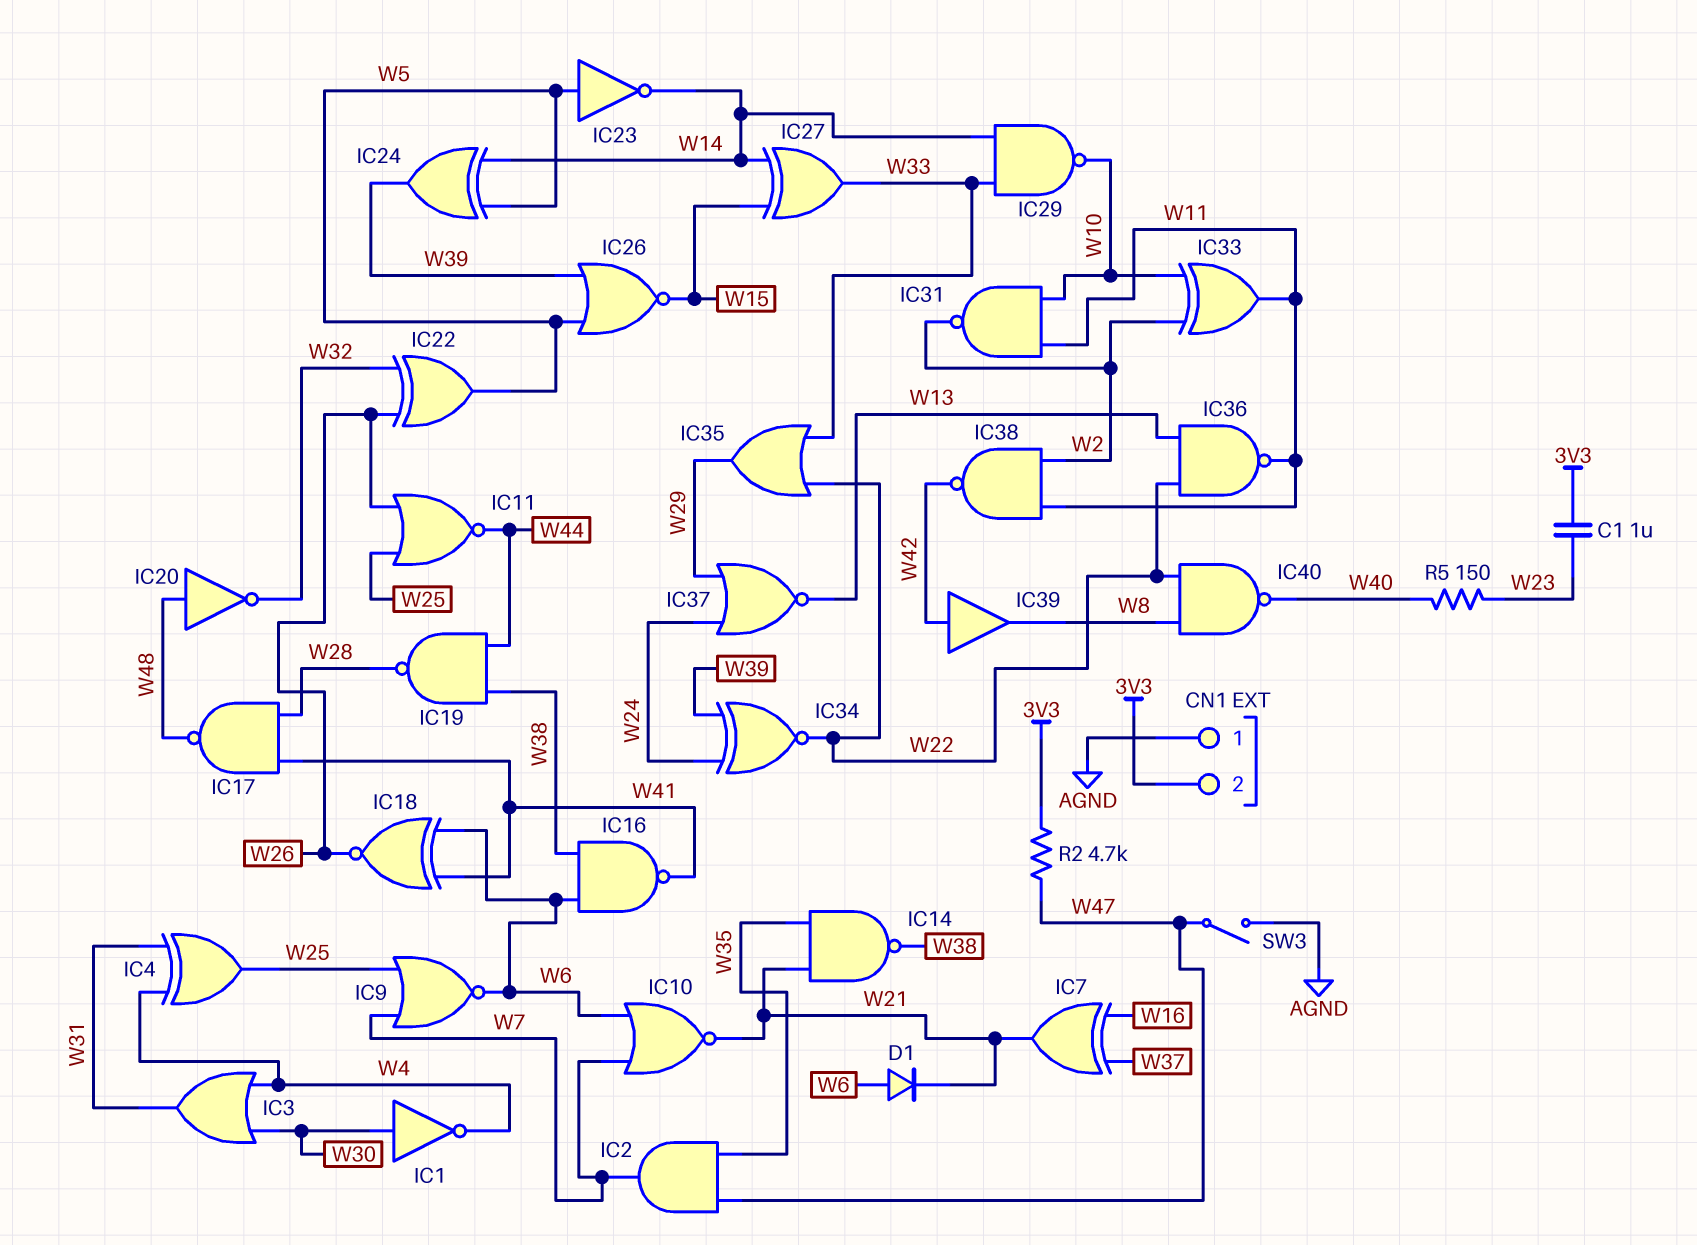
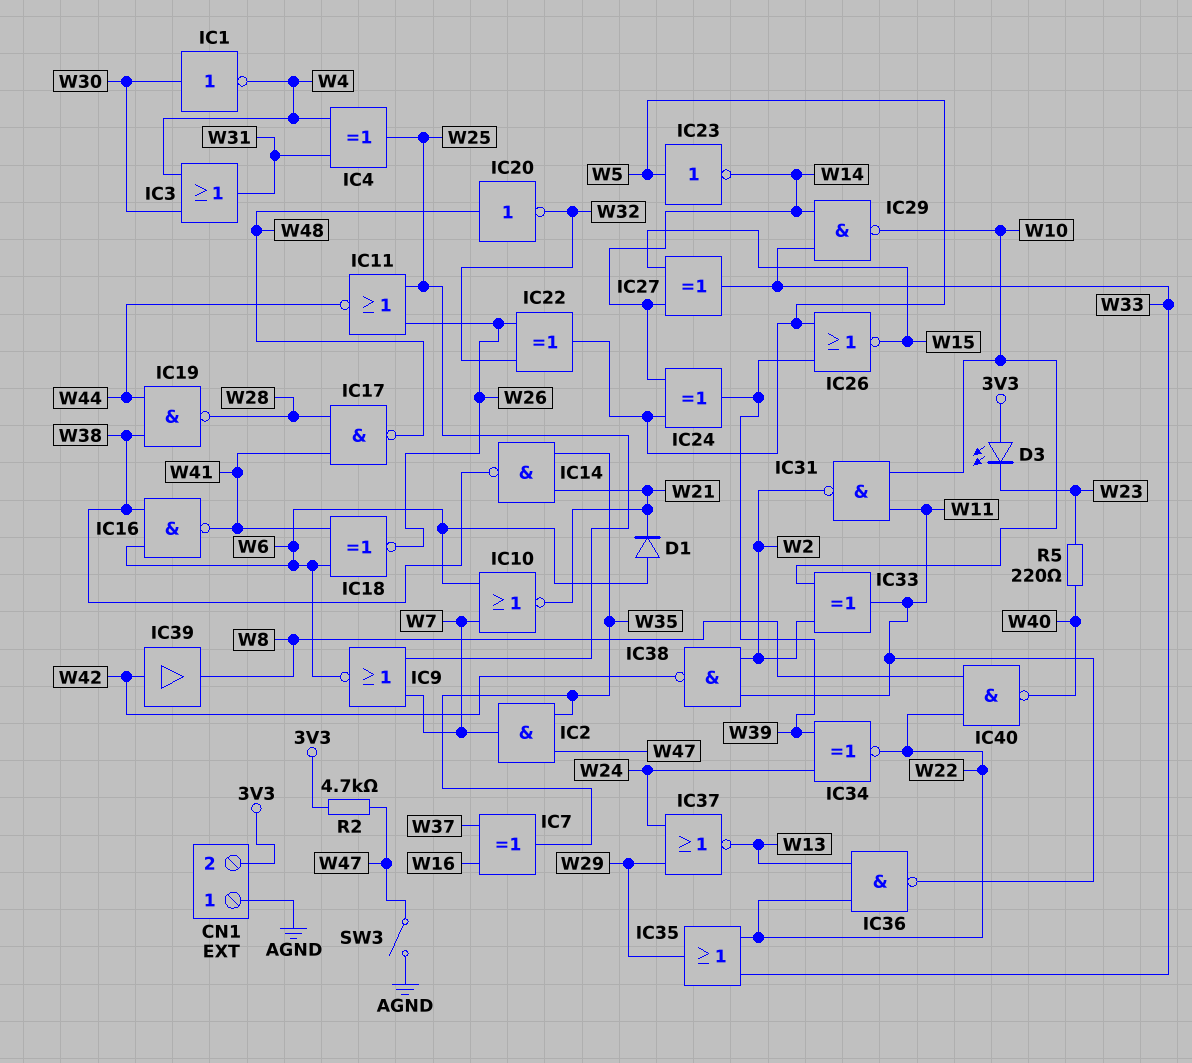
C1: 1uF (3V3, W23) -> none
D3: none -> LED (A 3V3, K W23)
IC7: XOR (in W16, in W37, out W21) -> XOR (in W16, in W37, out W35)
R5: 150 (W23, W40) -> 220 (W23, W40)

